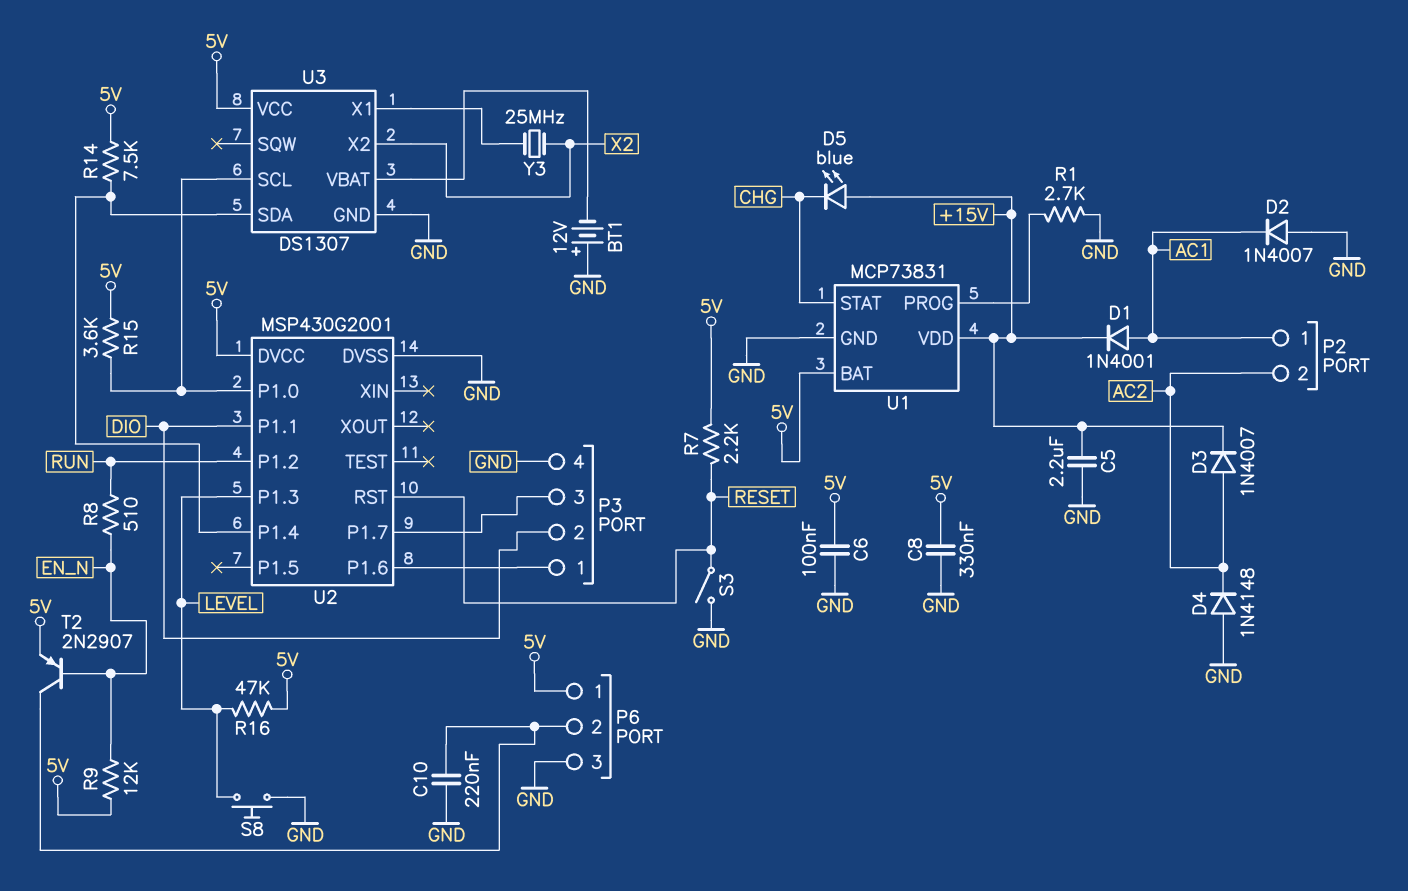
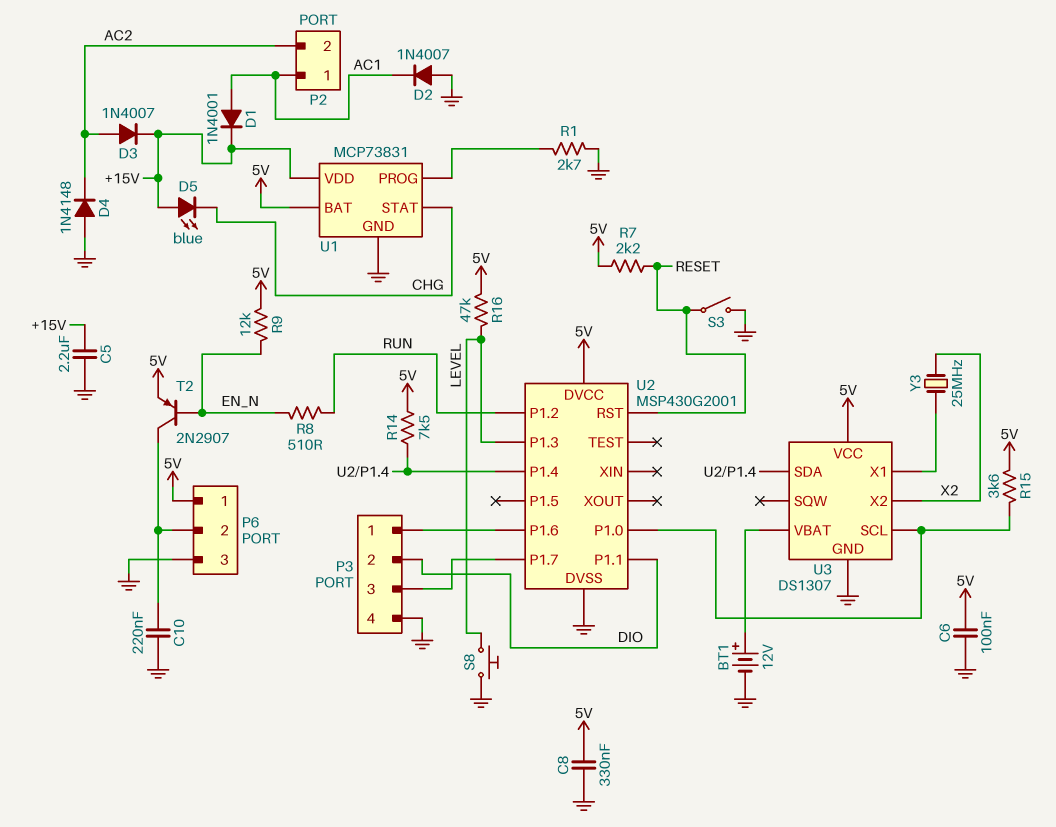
BT1: 12V (plus GND, minus U3/VBAT) -> 12V (plus U3/VBAT, minus GND)

